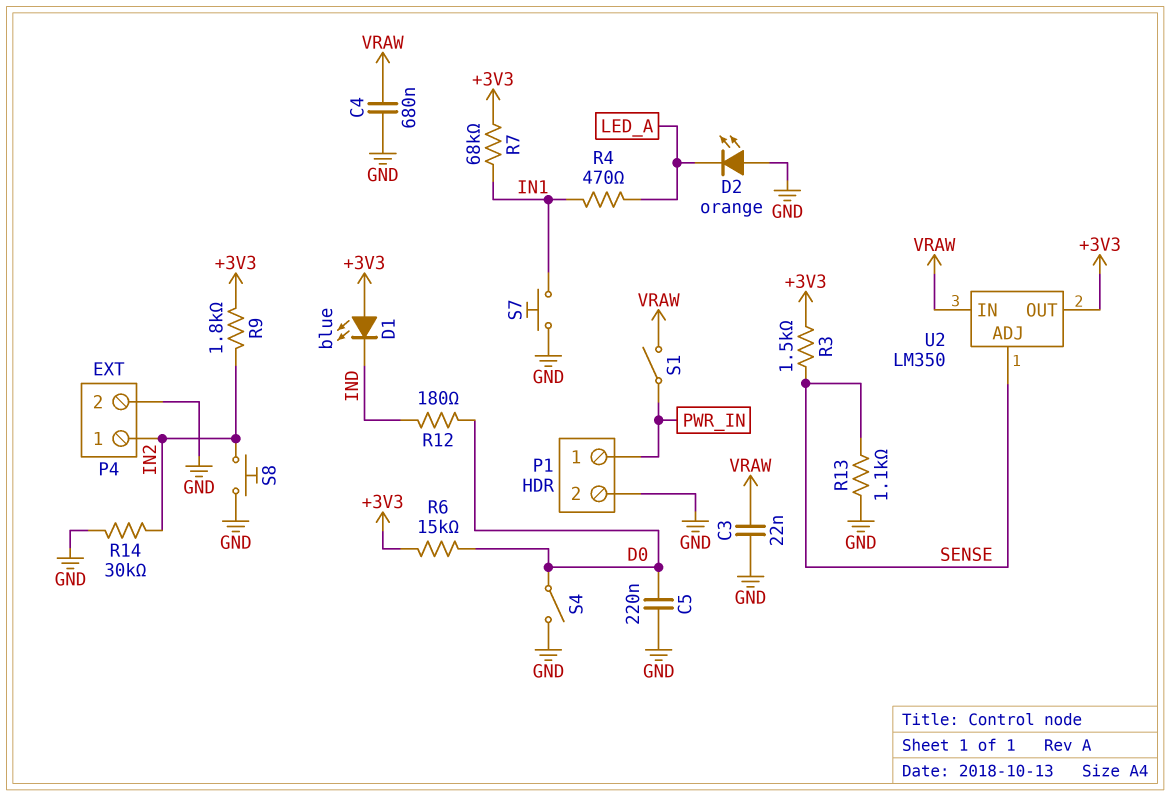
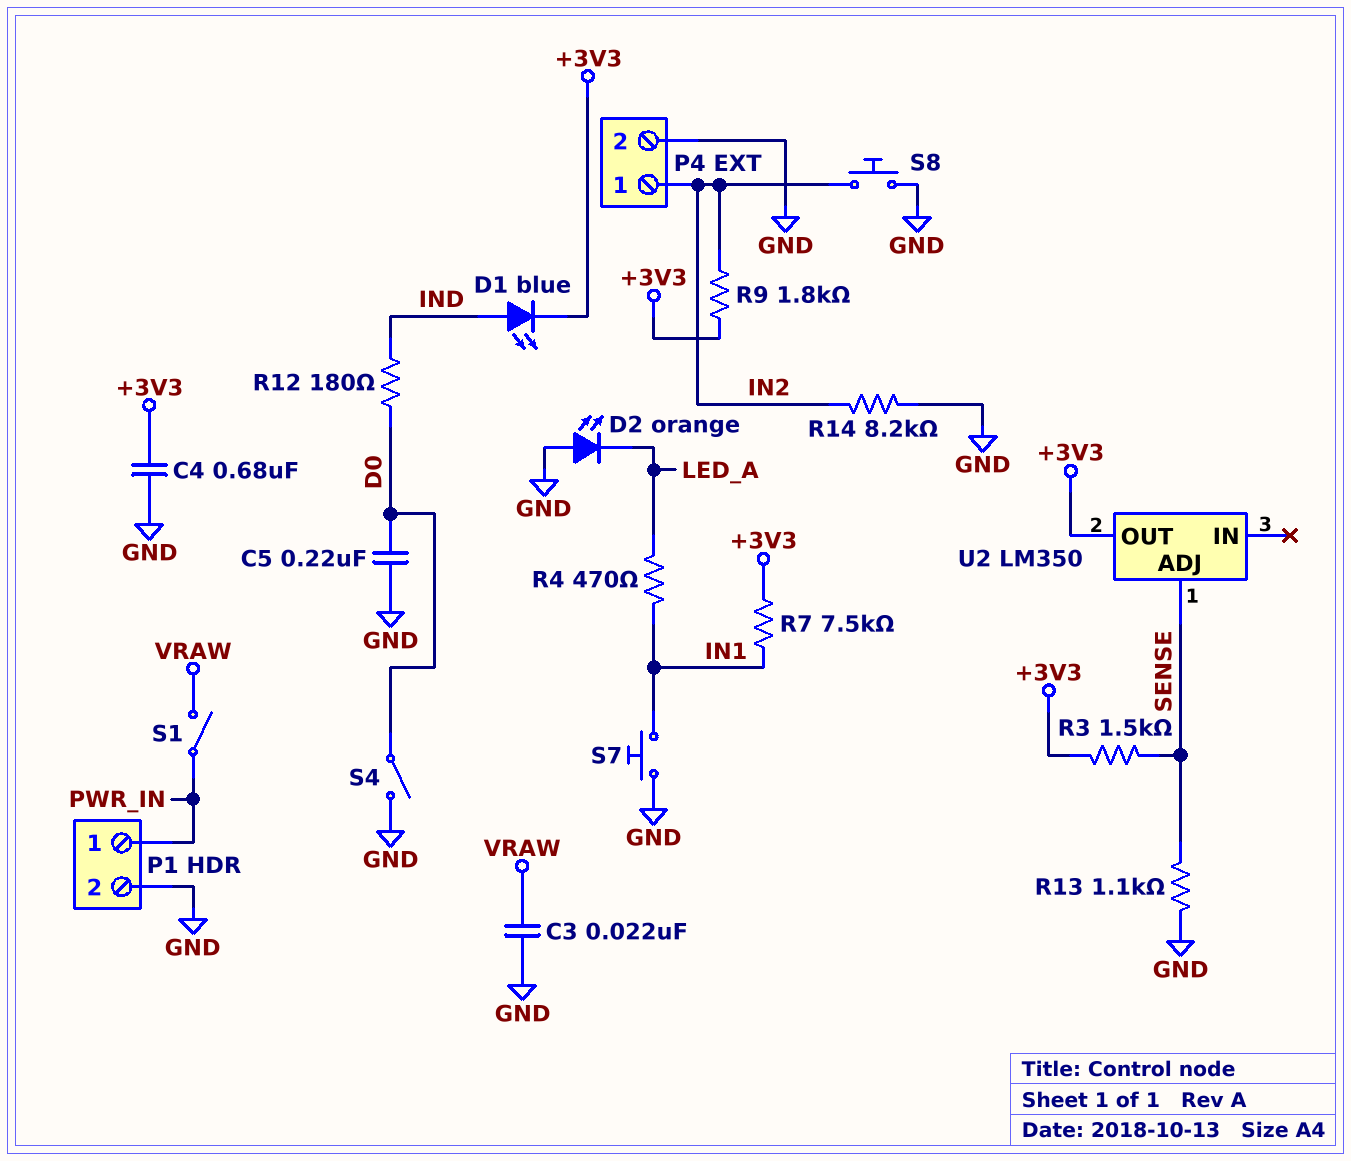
C4: 680nF (GND, VRAW) -> 680nF (+3V3, GND)
D1: LED blue (A +3V3, K IND) -> LED blue (A IND, K +3V3)
R6: 15k (+3V3, D0) -> none
R7: 68k (+3V3, IN1) -> 7.5k (+3V3, IN1)
R14: 30k (GND, IN2) -> 8.2k (GND, IN2)
U2 pin IN: VRAW -> none

